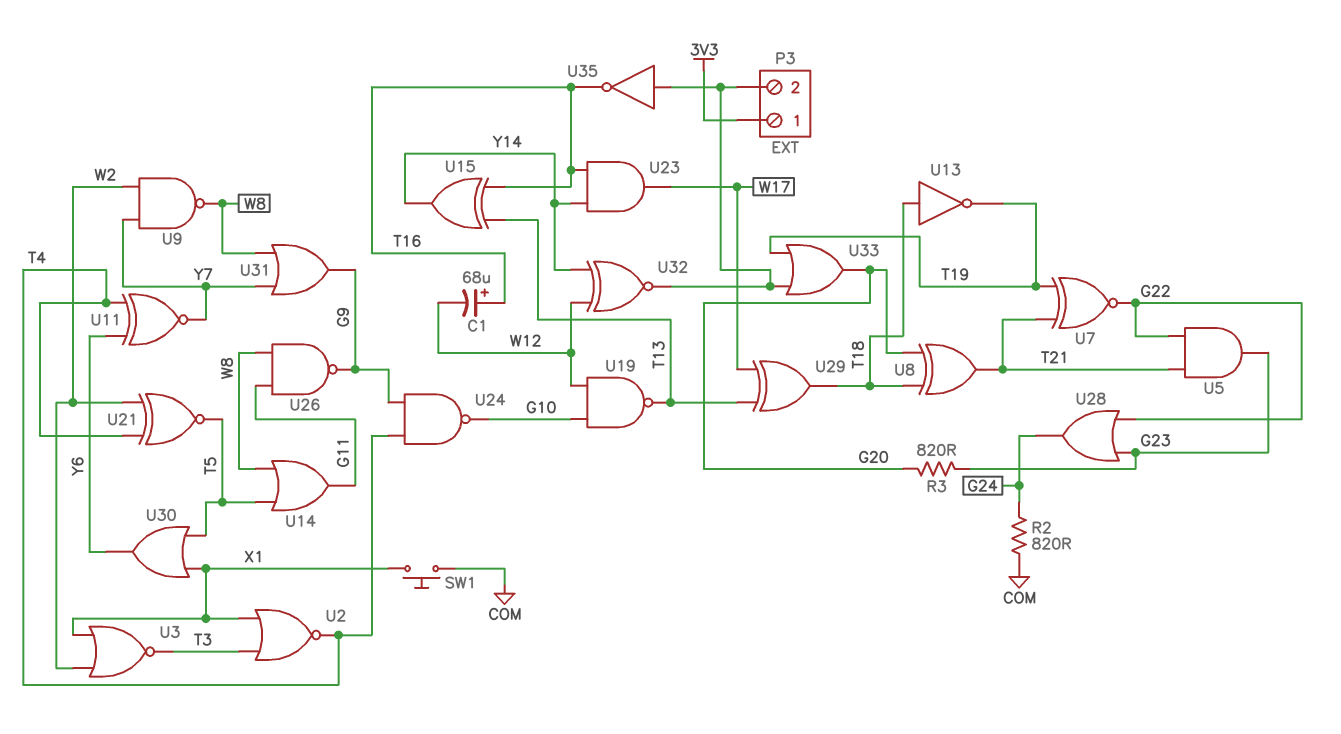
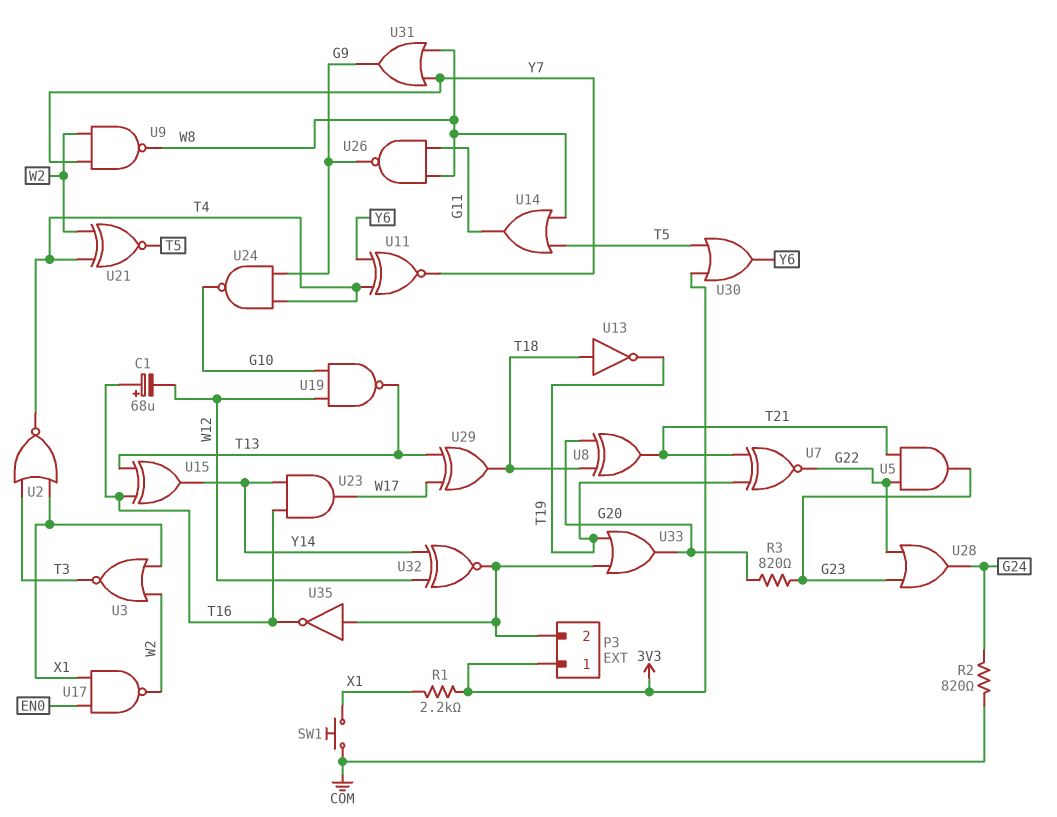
R1: none -> 2.2k (3V3, X1)
U17: none -> NAND (in EN0, in X1, out W2)
U30: OR (in T5, in X1, out Y6) -> OR (in 3V3, in T5, out Y6)

